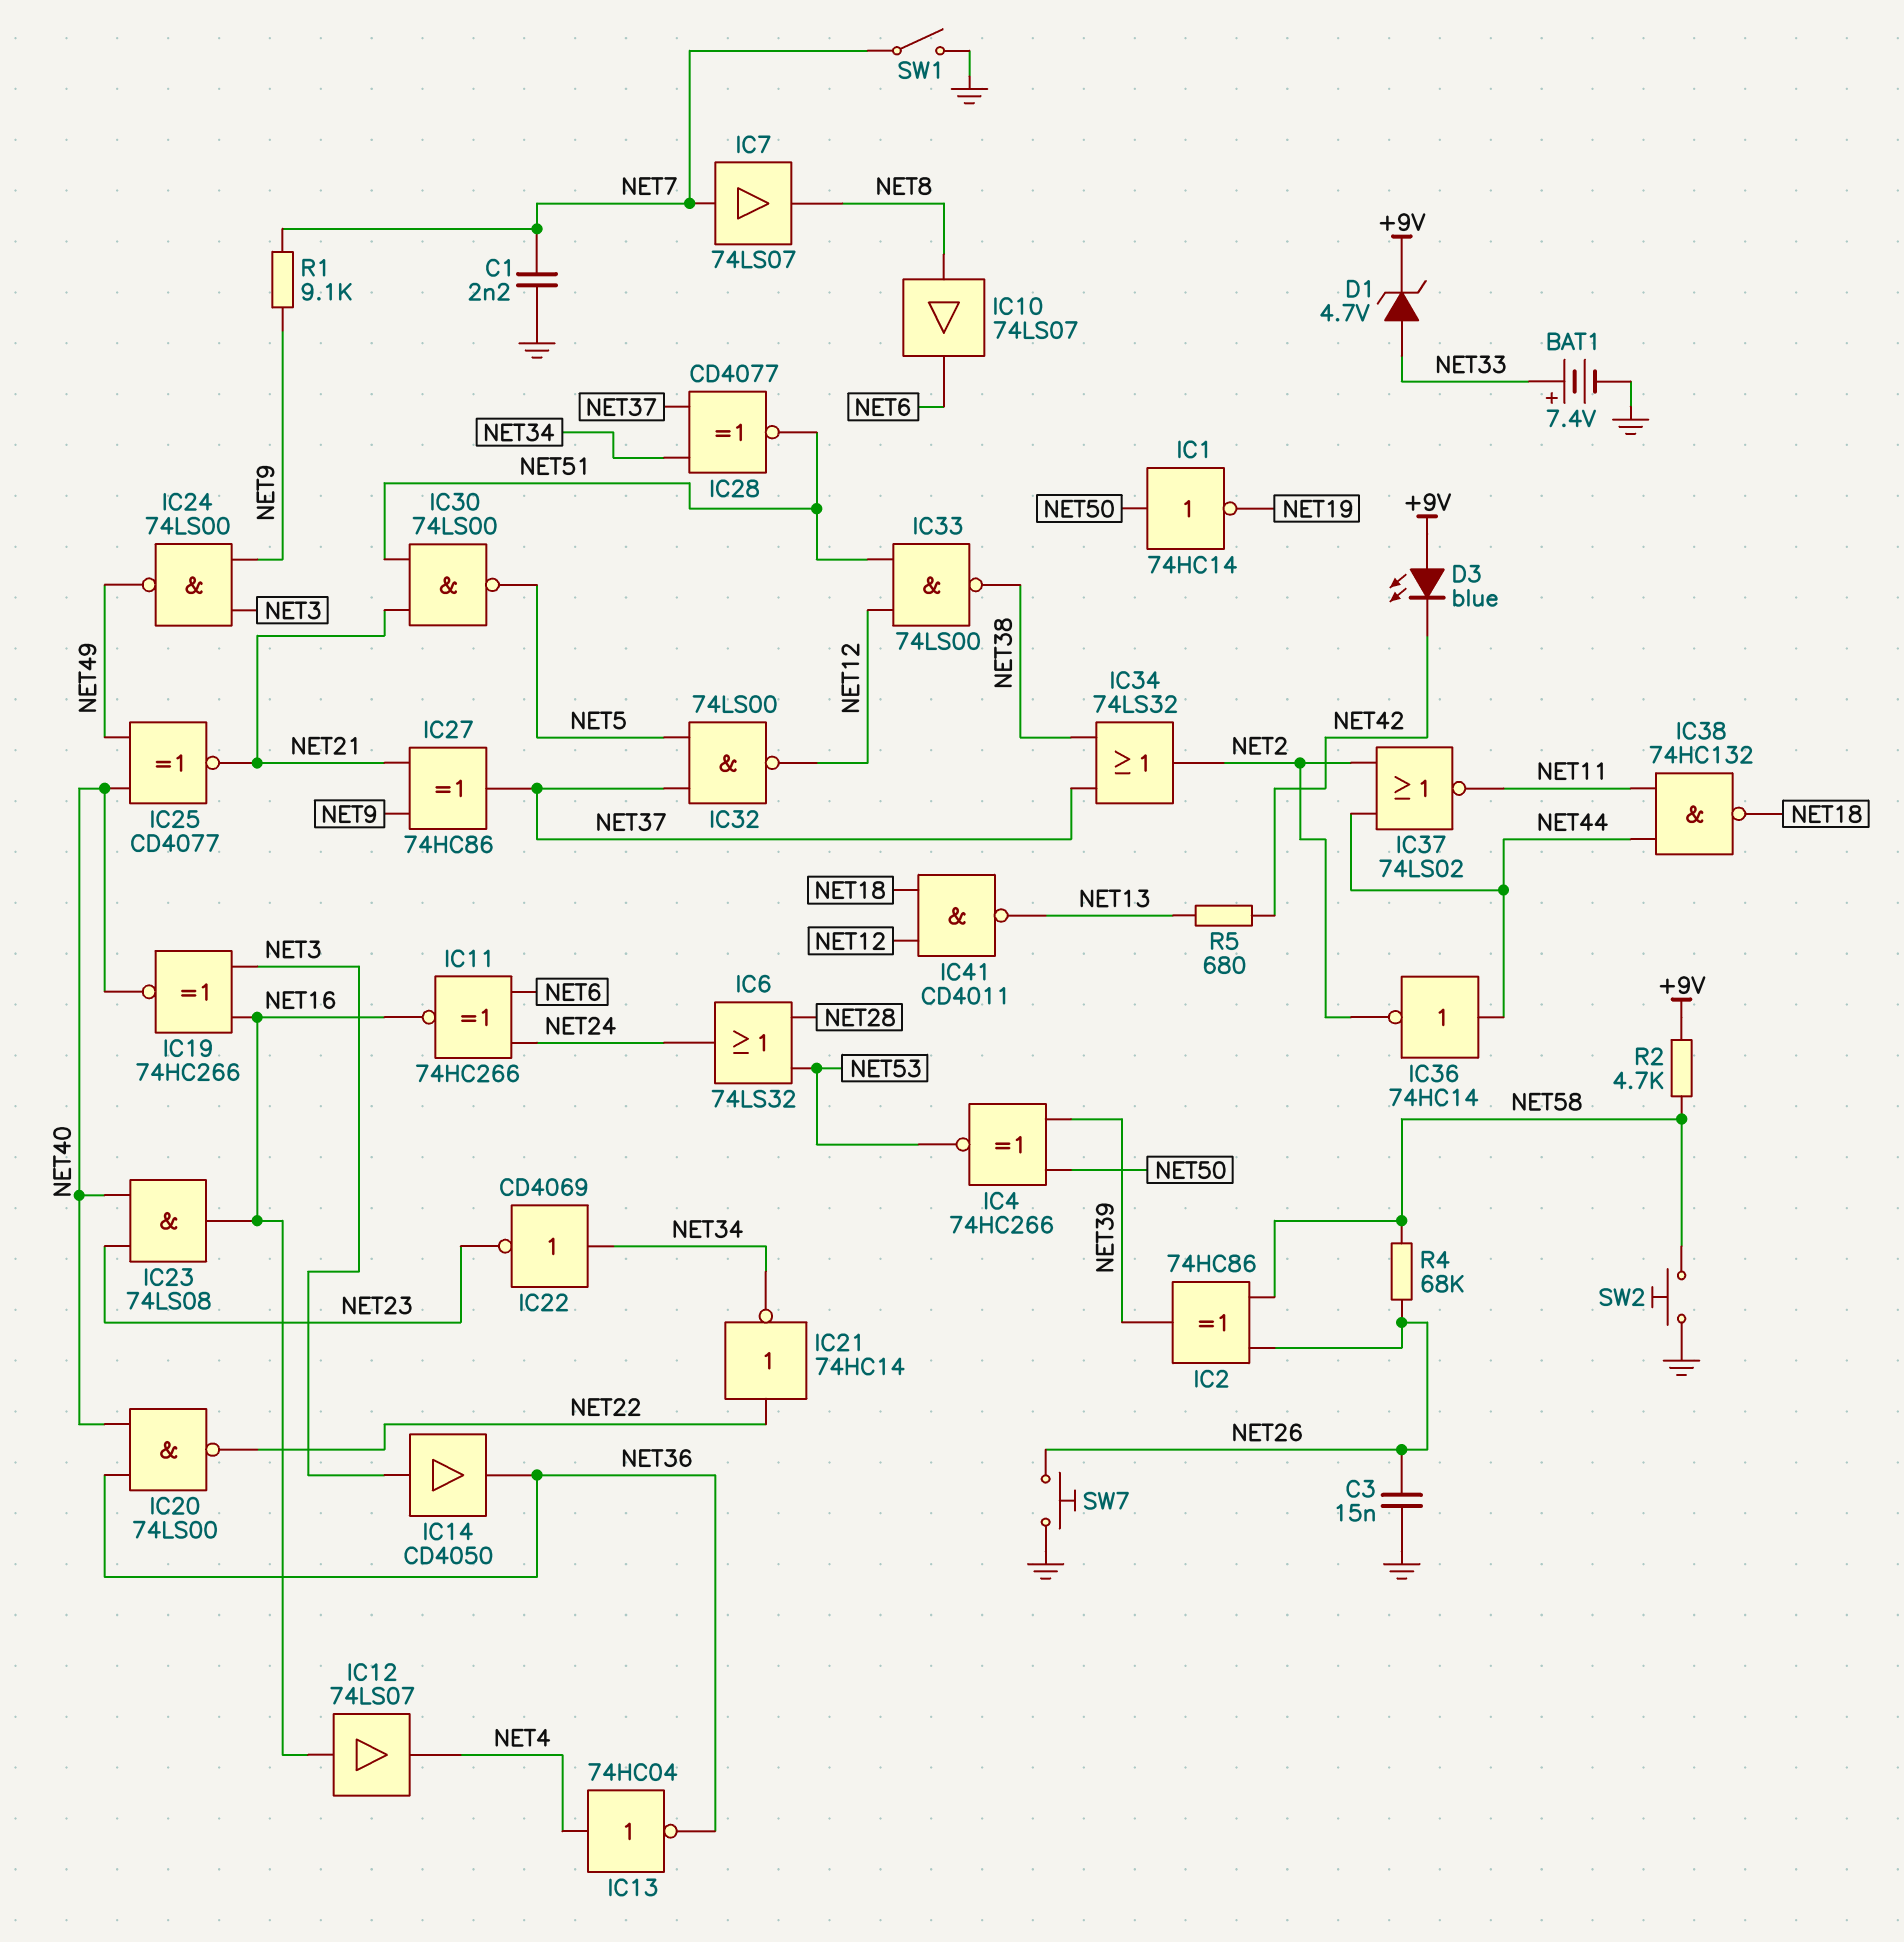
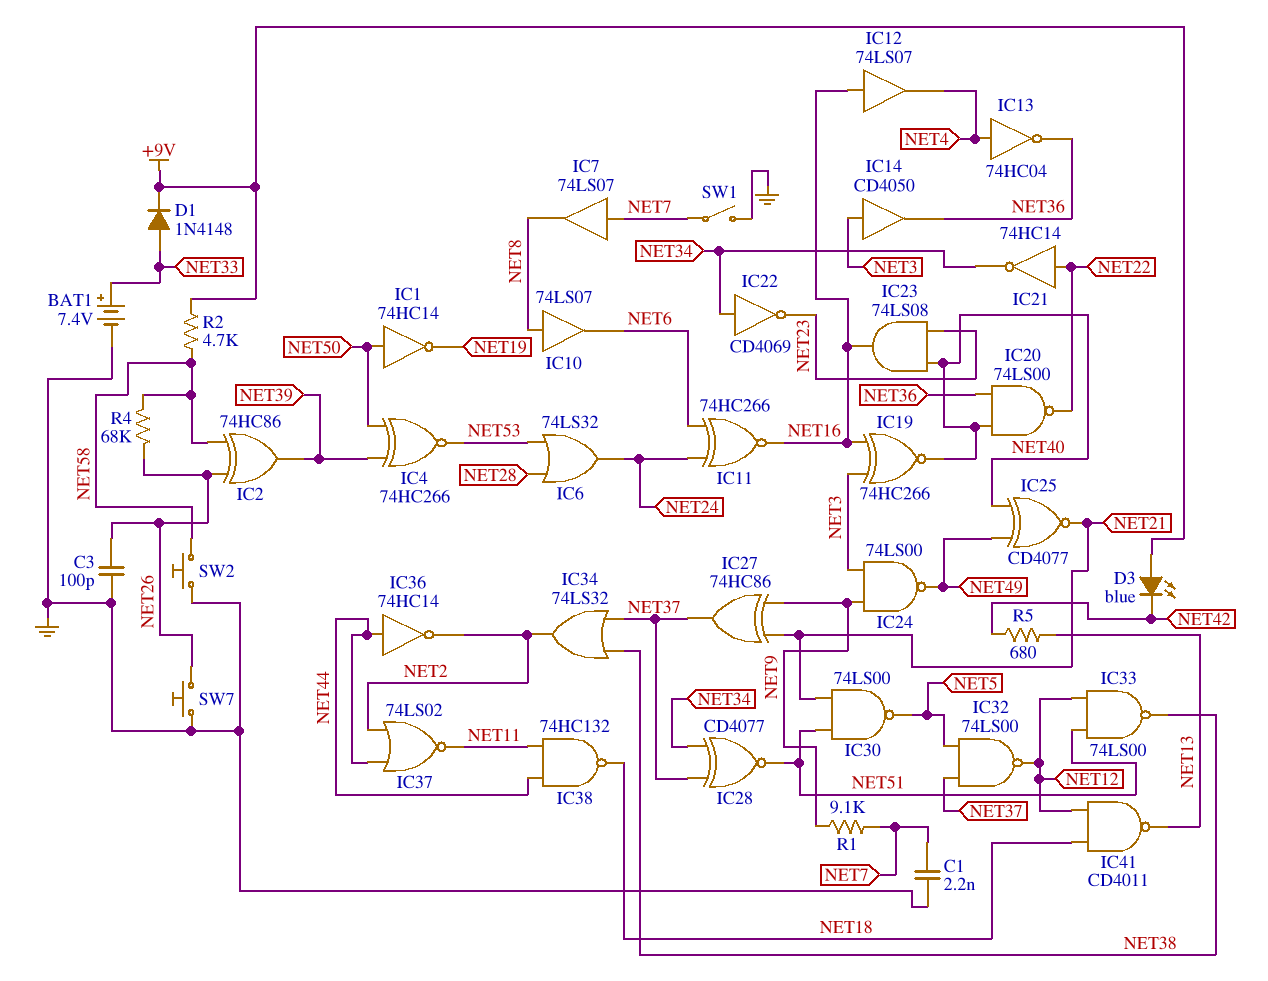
C3: 15nF (GND, NET26) -> 100pF (GND, NET26)
D1: zener 4.7V (A NET33, K +9V) -> diode 1N4148 (A NET33, K +9V)

